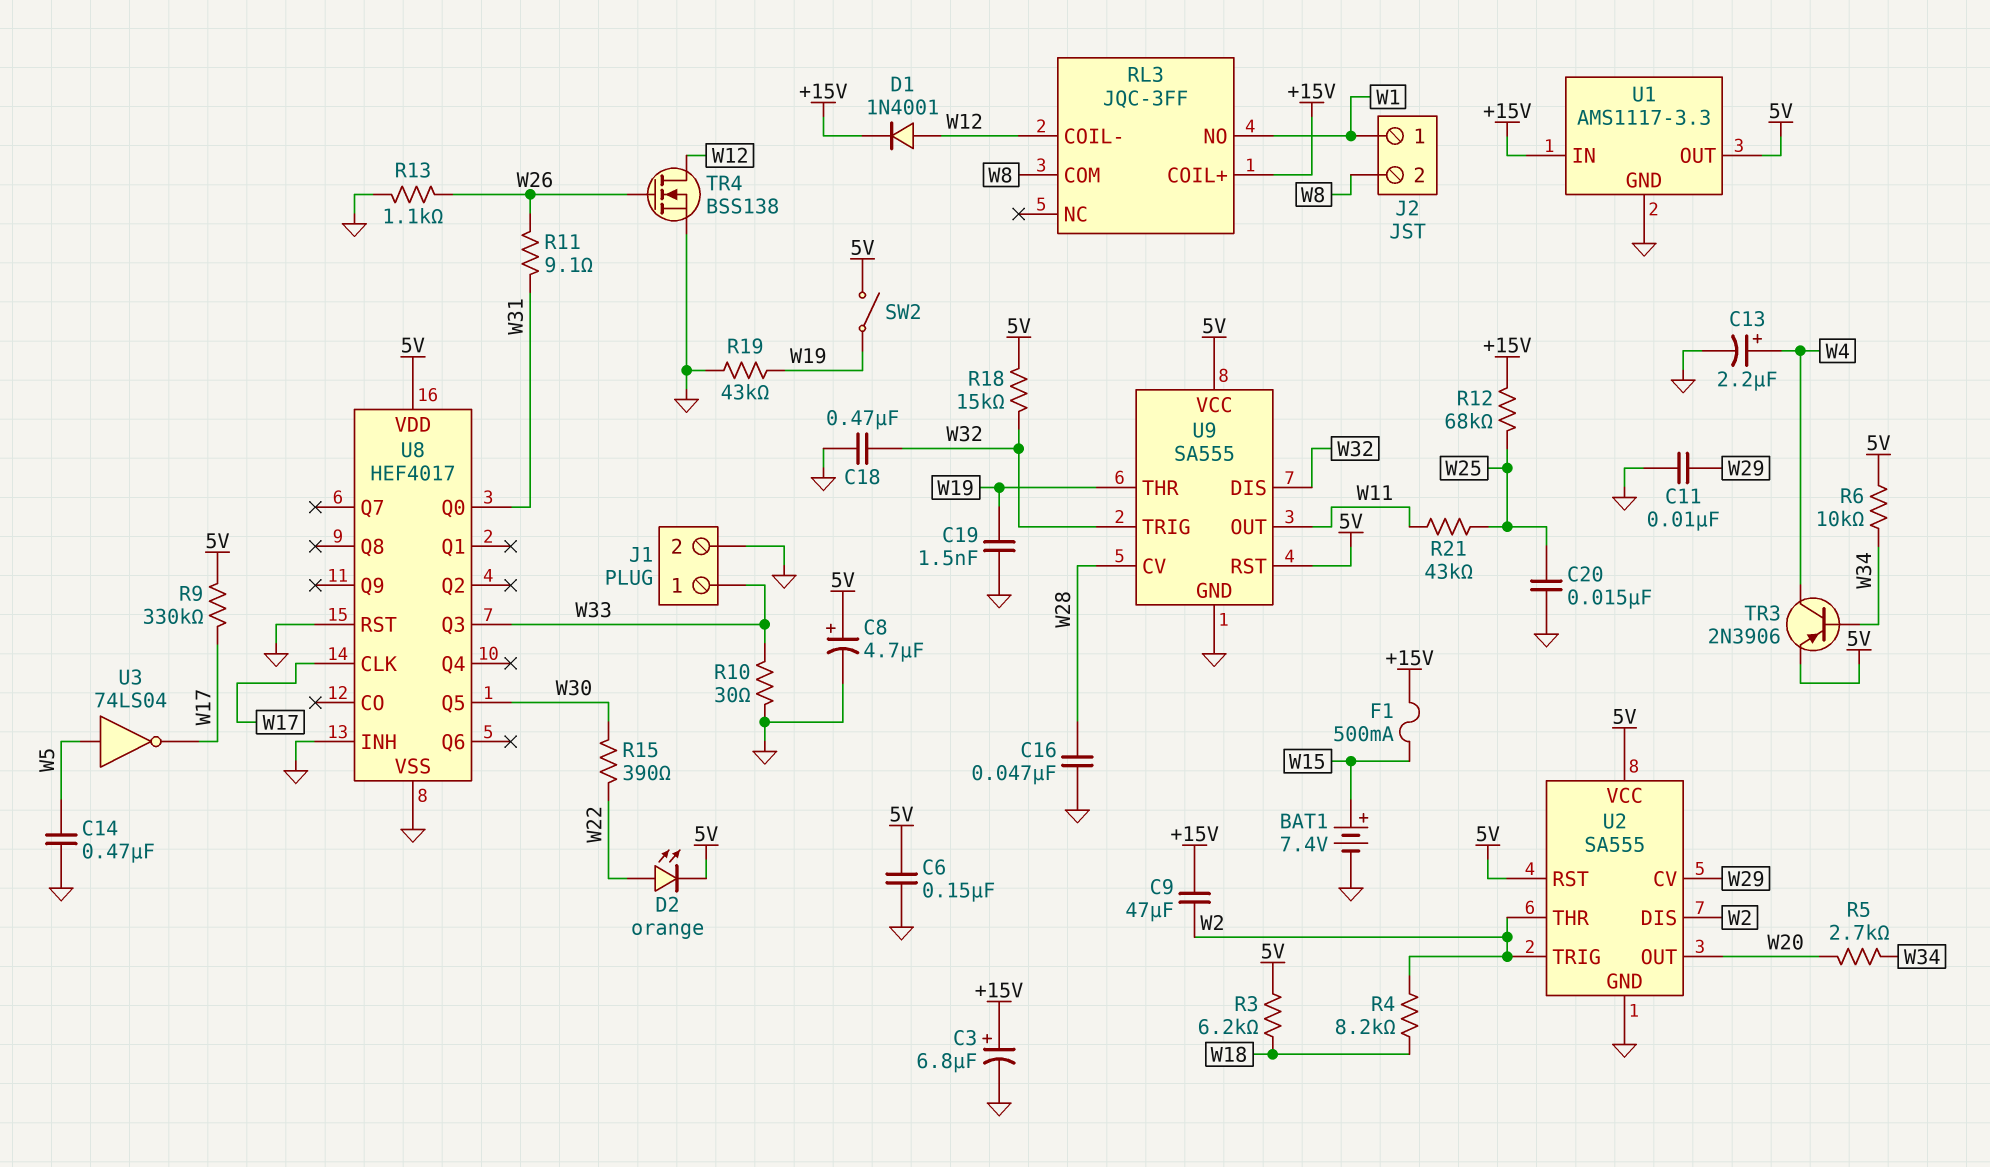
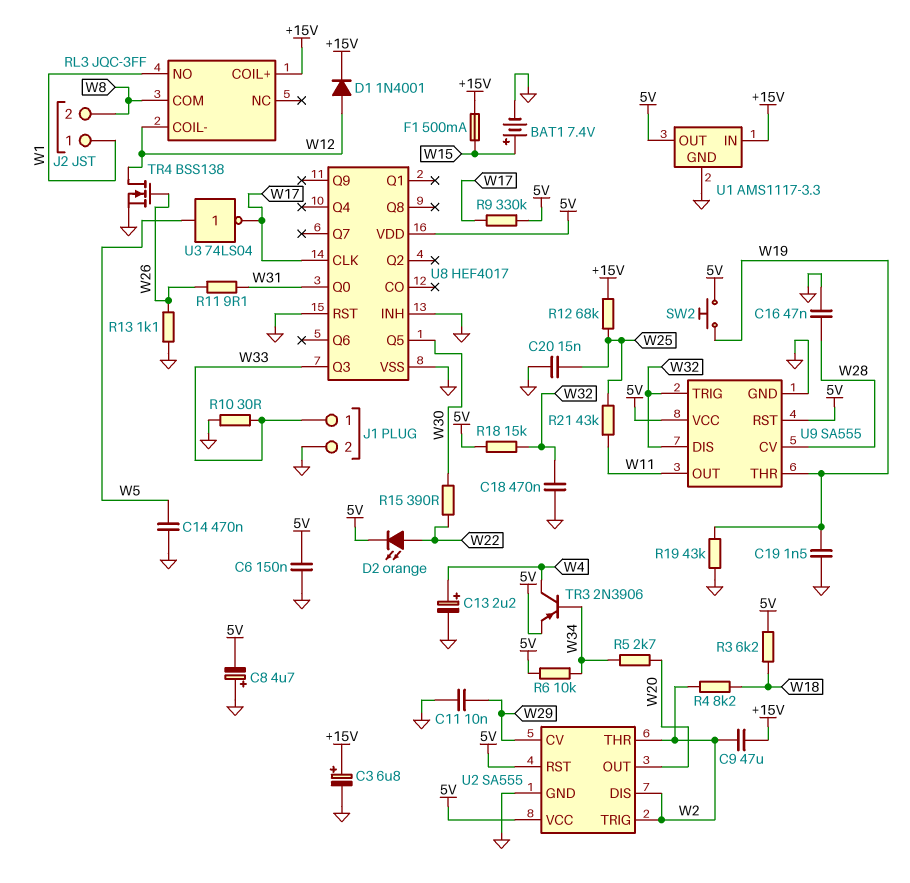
C8: 4.7uF (plus 5V, minus GND) -> 4.7uF (plus GND, minus 5V)
SW2: switch (5V, W19) -> button (5V, W19)

